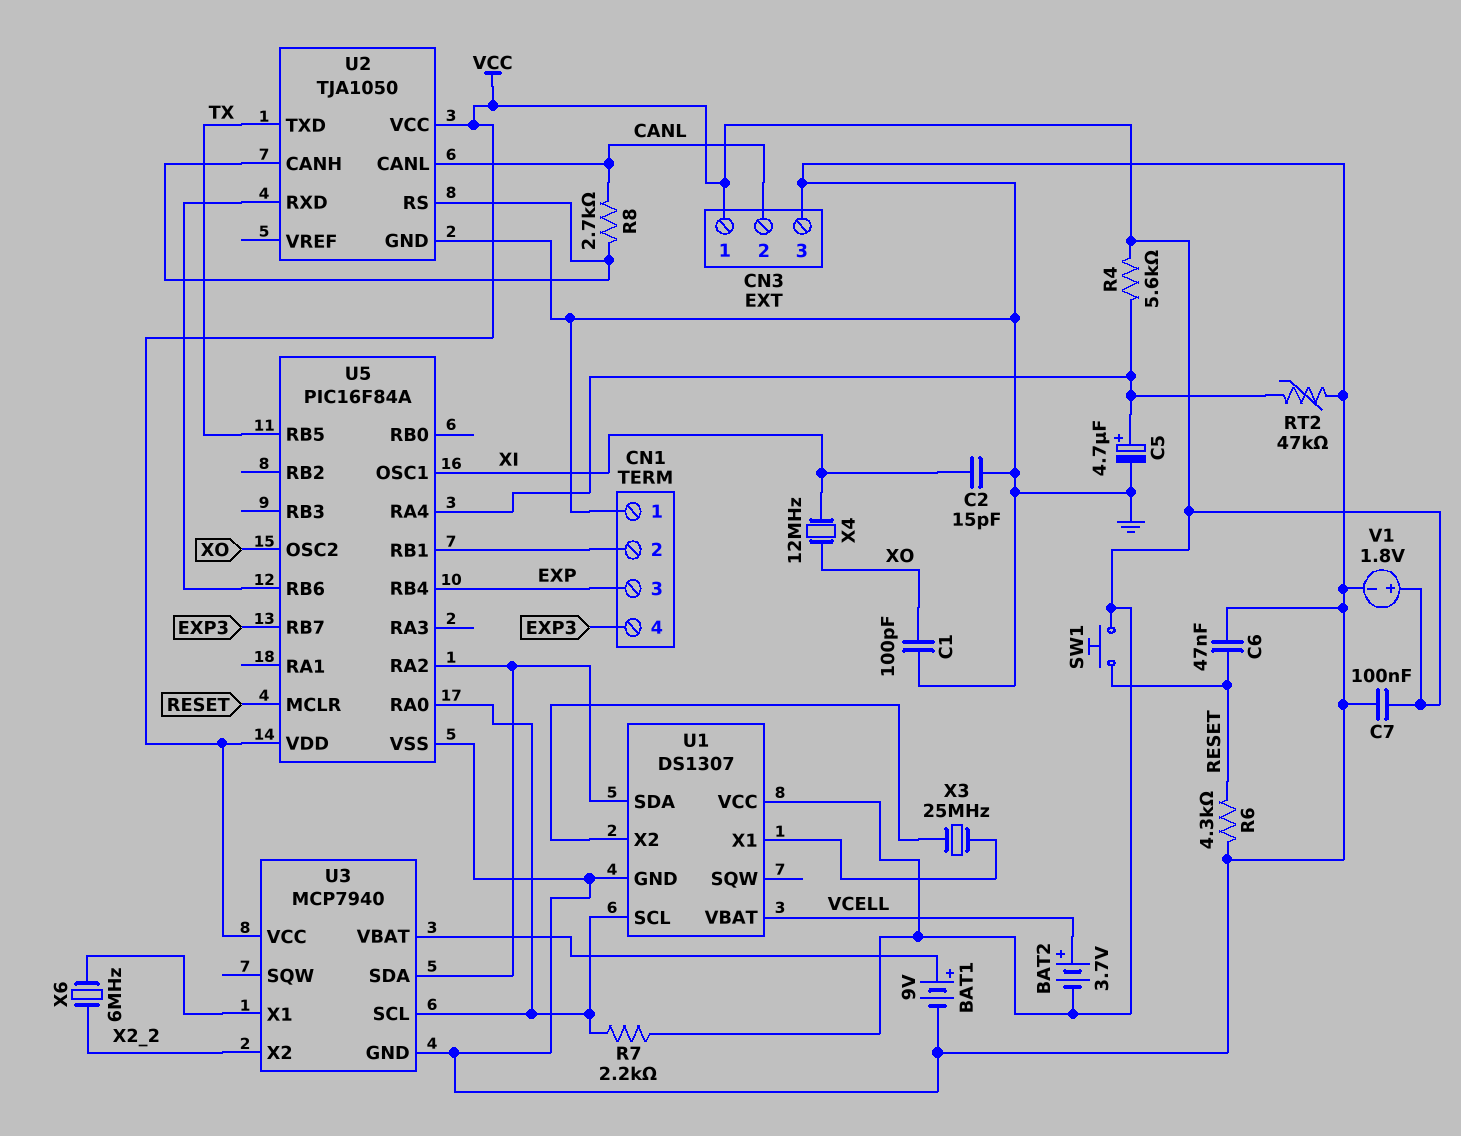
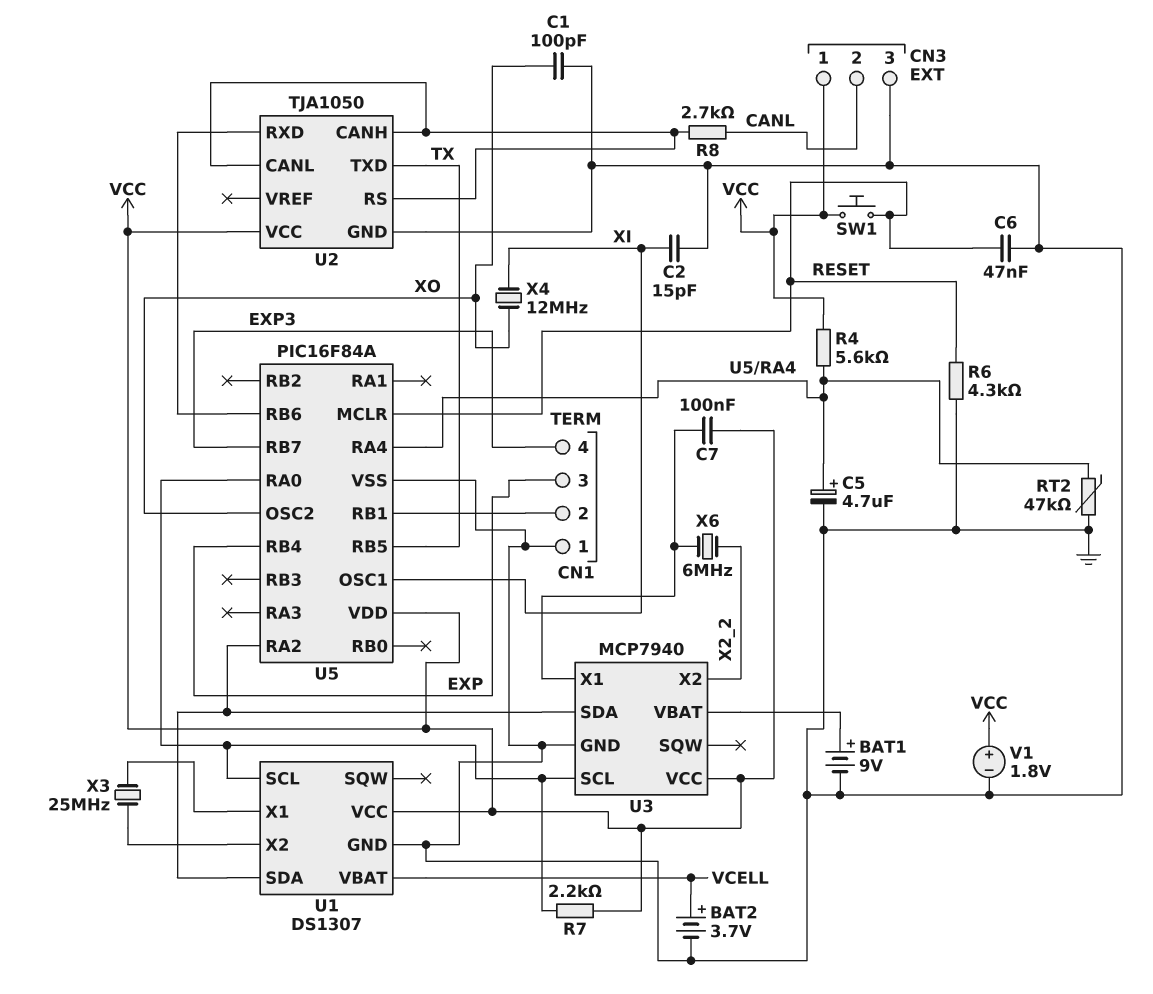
BAT2: 3.7V (plus VCELL, minus VCC) -> 3.7V (plus VCELL, minus GND)
C7: 100nF (GND, VCC) -> 100nF (U3/X1, VCC)
U2 pin CANL: CANL -> U2/CANH

